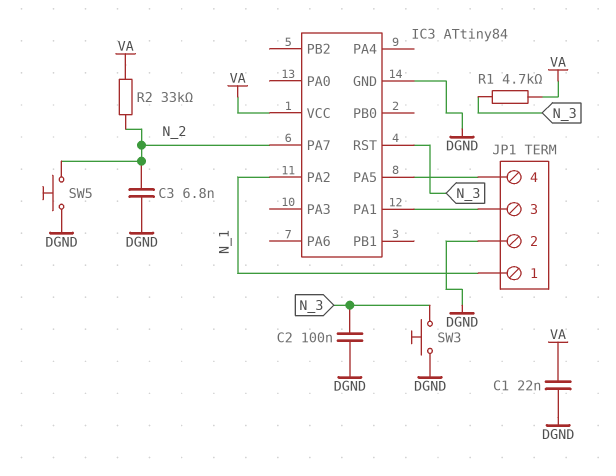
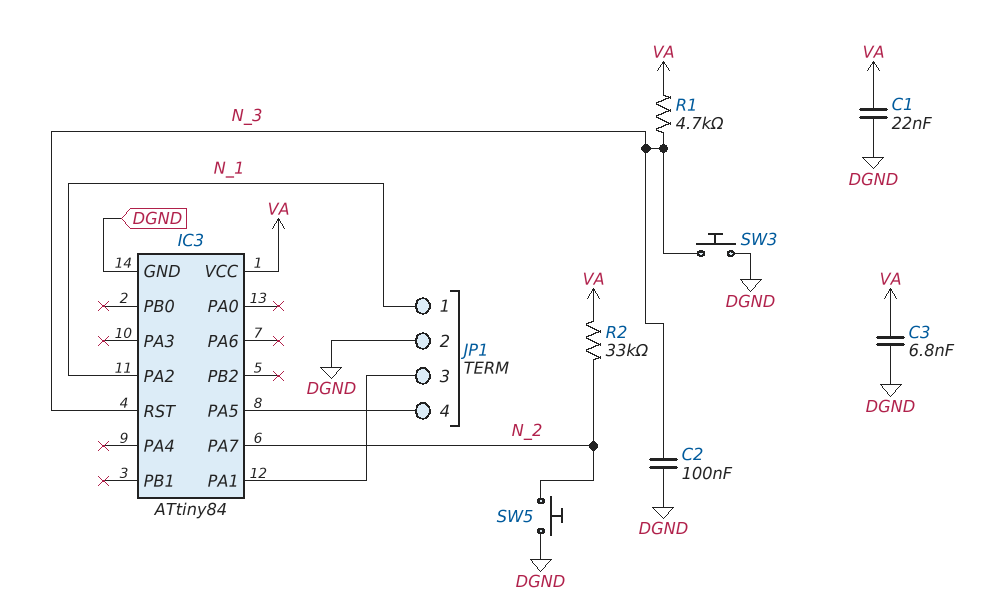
C3: 6.8nF (DGND, N_2) -> 6.8nF (DGND, VA)

